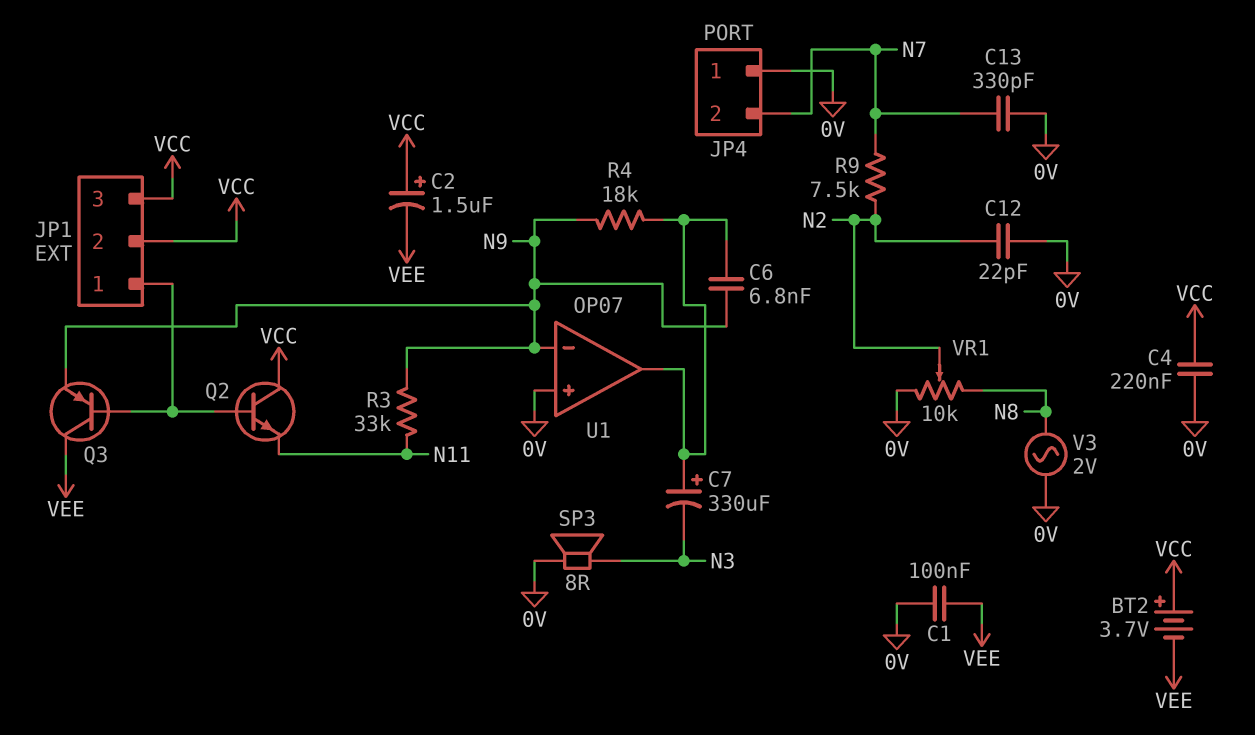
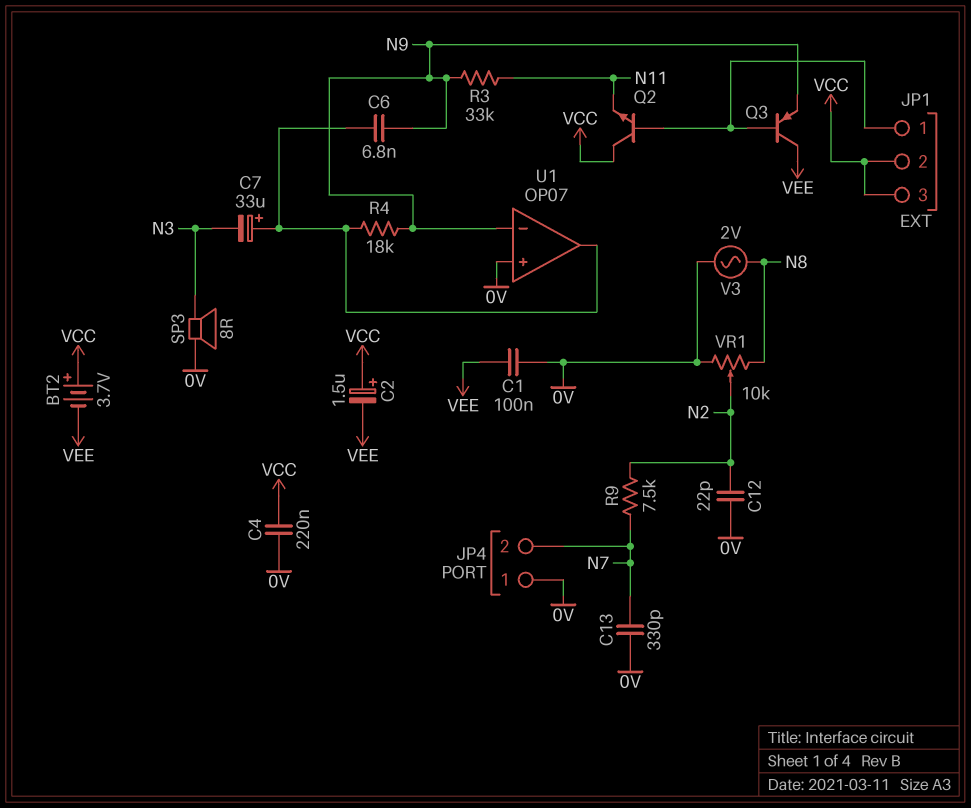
C7: 330uF (plus U1/out, minus N3) -> 33uF (plus U1/out, minus N3)

